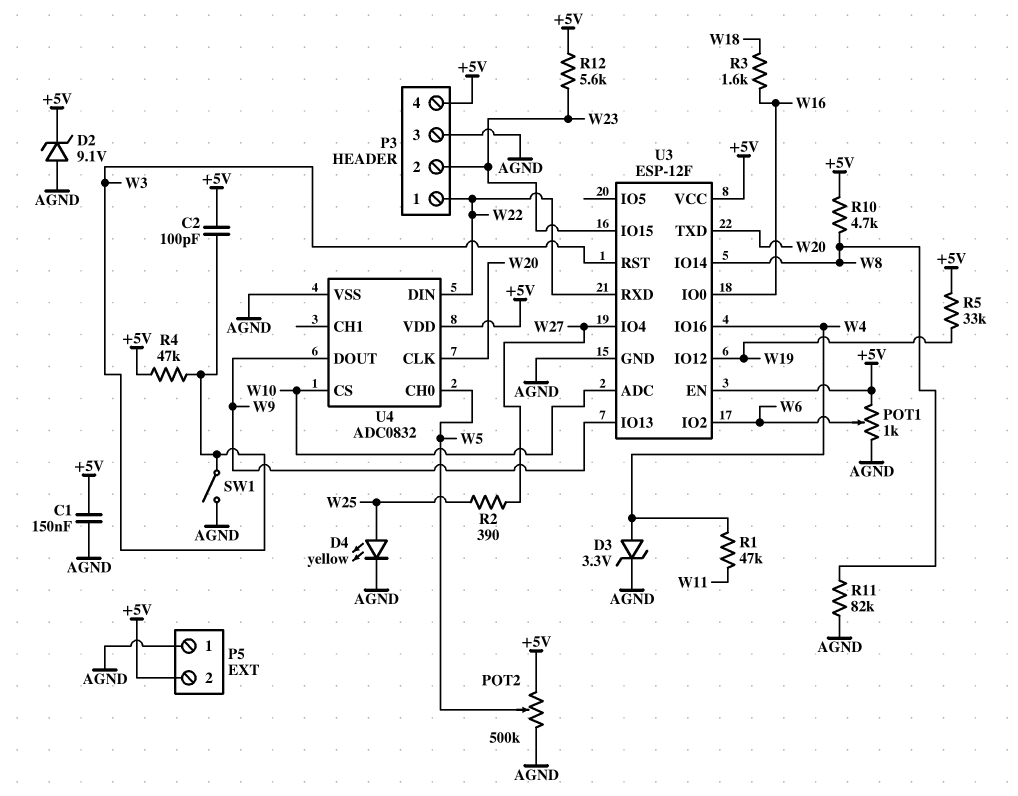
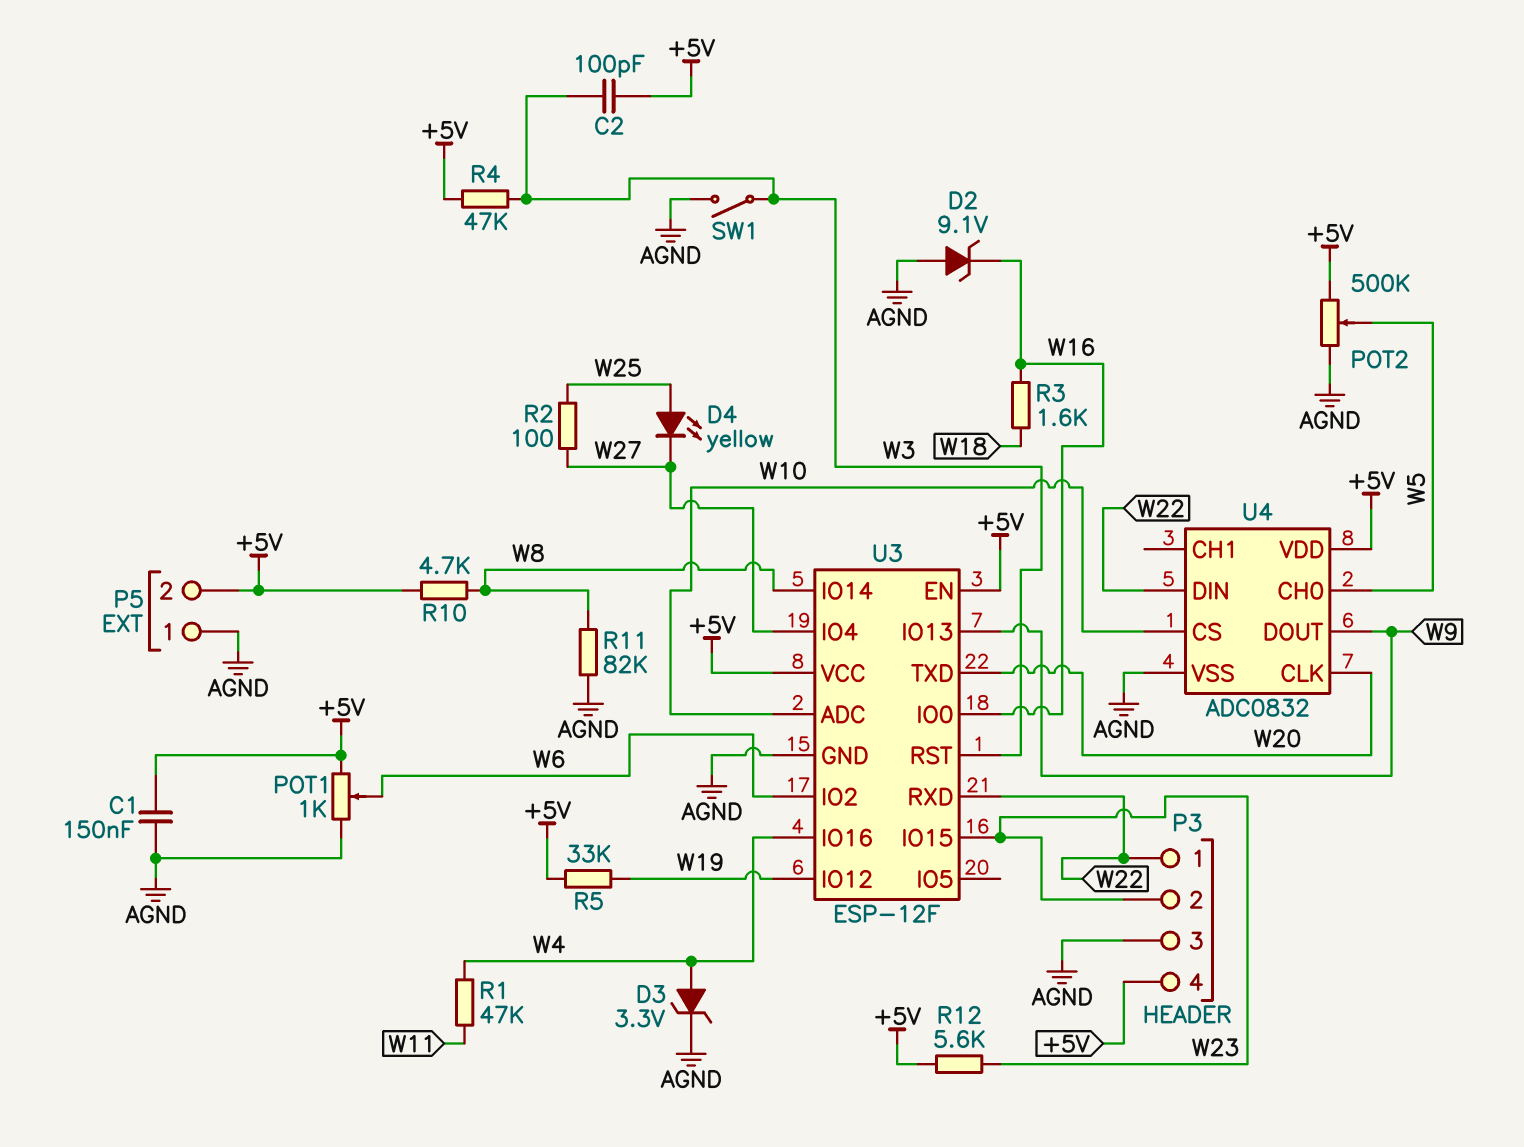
D2: zener 9.1V (A AGND, K +5V) -> zener 9.1V (A AGND, K W16)
D4: LED yellow (A W25, K AGND) -> LED yellow (A W25, K W27)
R2: 390 (W25, W27) -> 100 (W25, W27)

